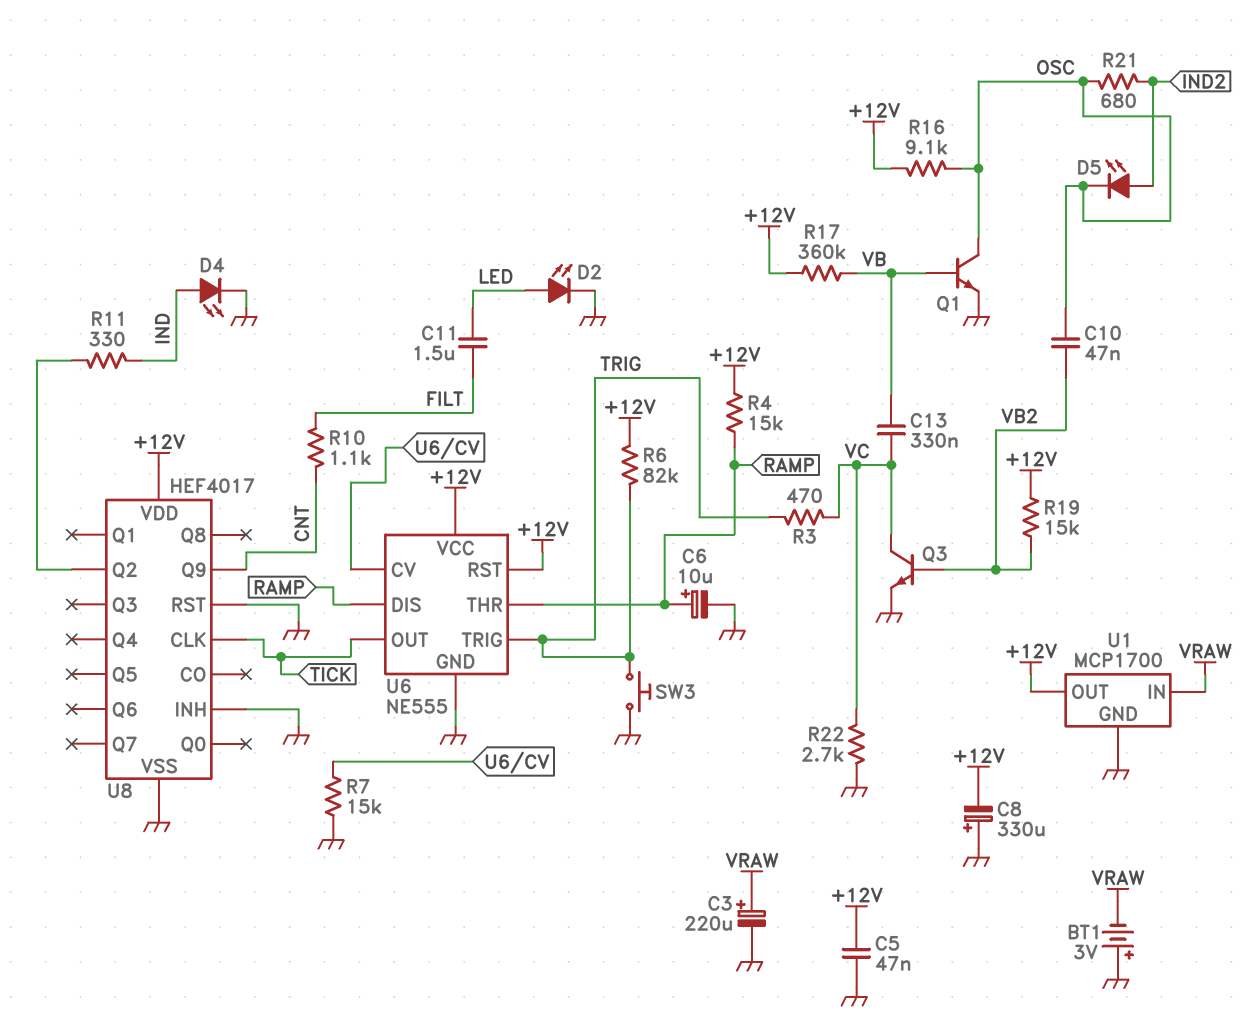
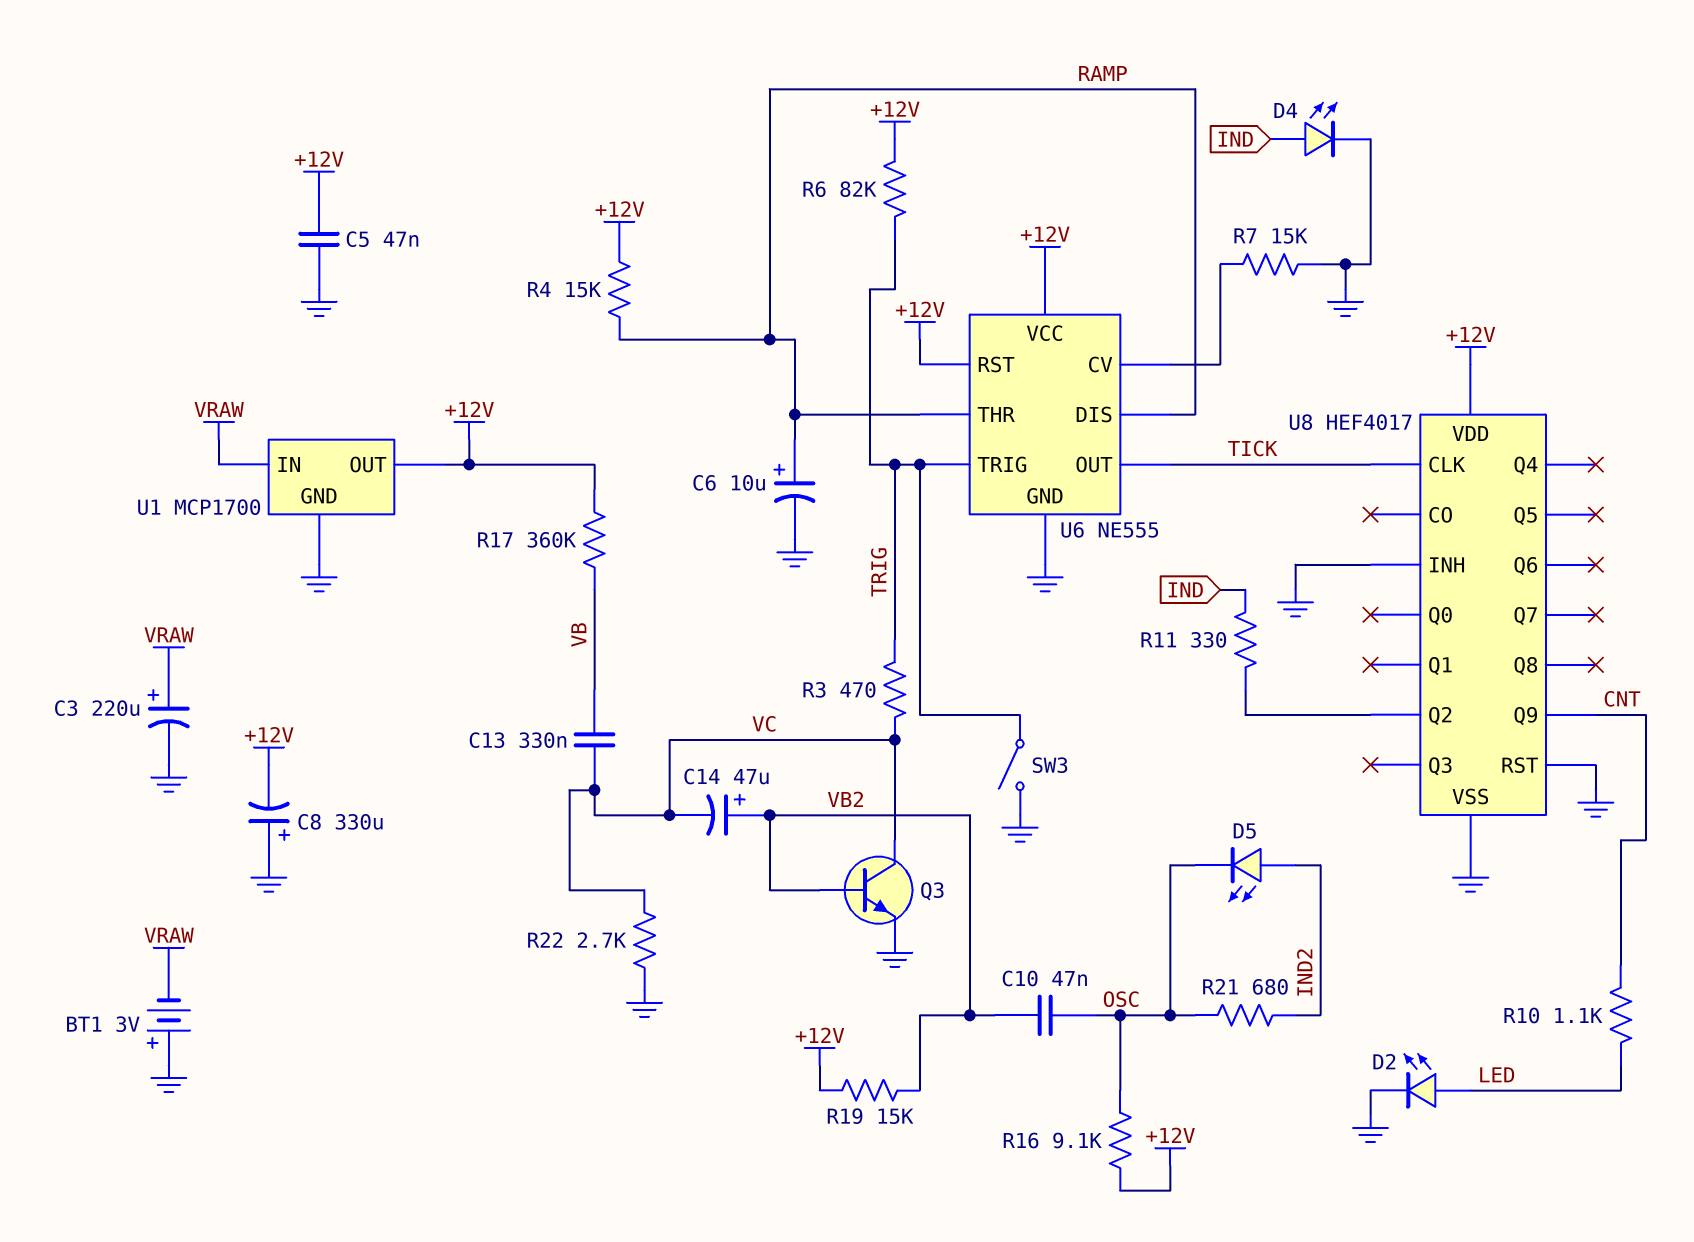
C11: 1.5uF (FILT, LED) -> none
C14: none -> 47uF (plus VB2, minus VC)
Q1: NPN (B VB, C OSC, E GND) -> none
R10: 1.1k (CNT, FILT) -> 1.1k (CNT, LED)
SW3: button (GND, TRIG) -> switch (GND, TRIG)

